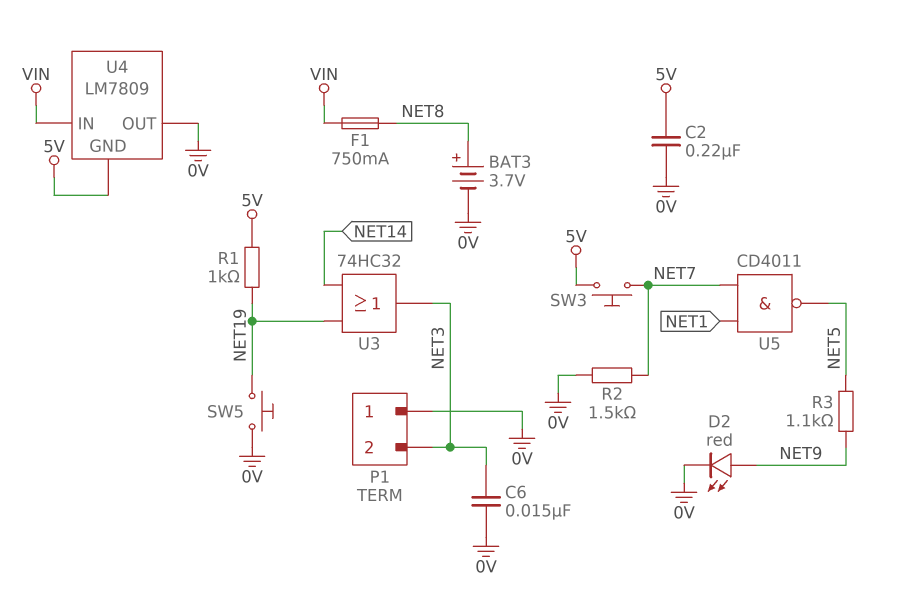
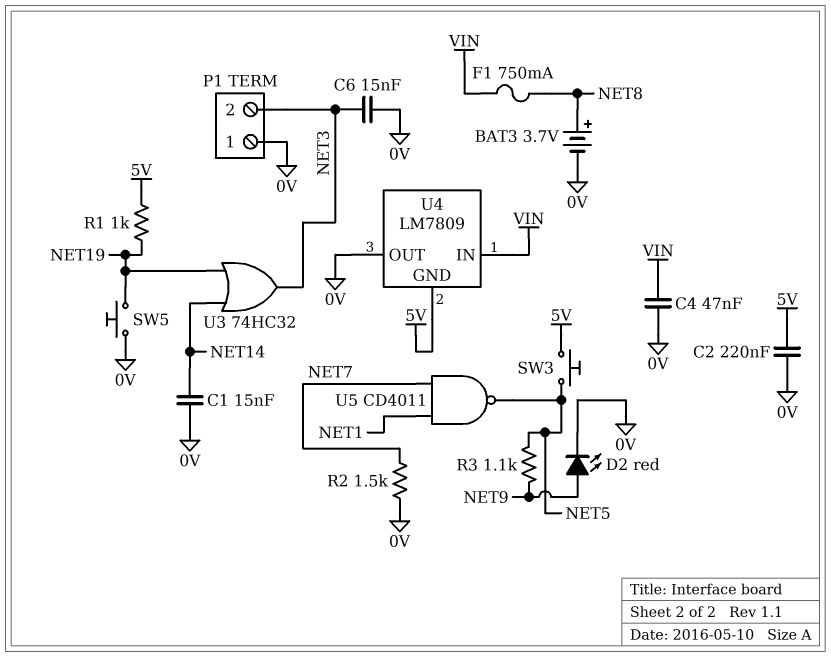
C1: none -> 15nF (0V, NET14)
C4: none -> 47nF (0V, VIN)
SW3: button (5V, NET7) -> button (5V, NET5)

